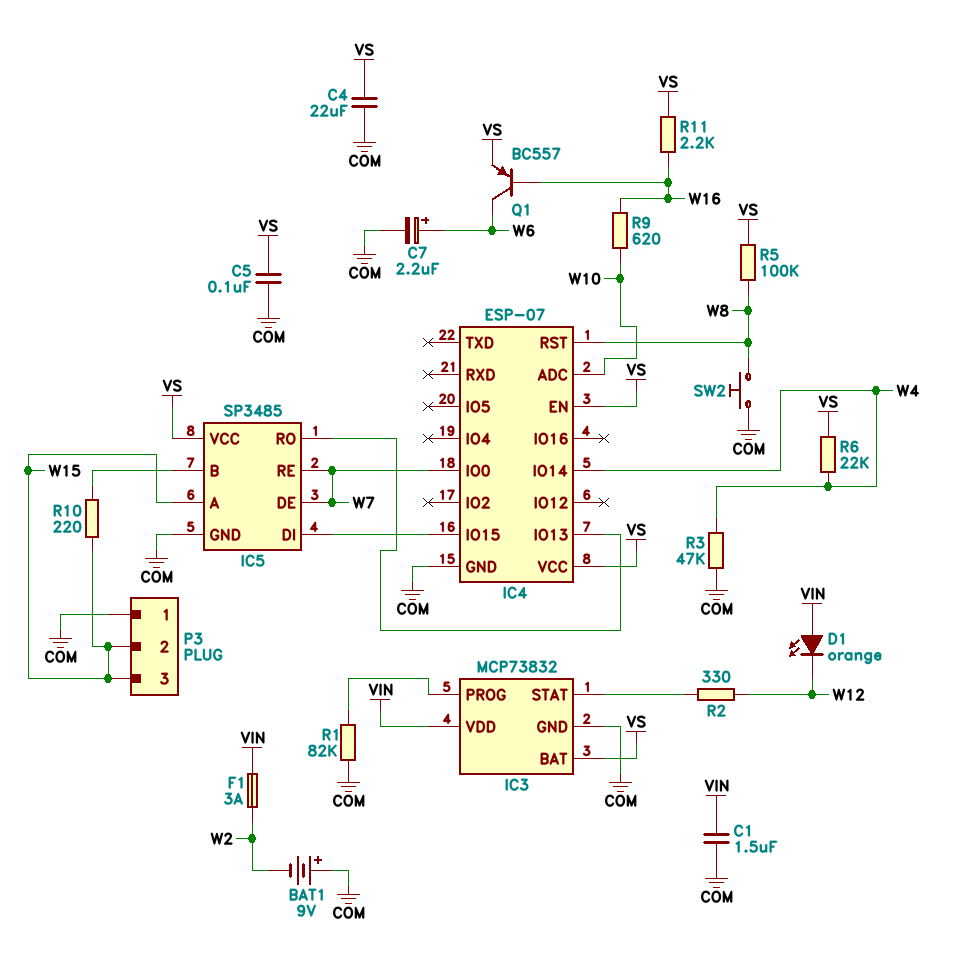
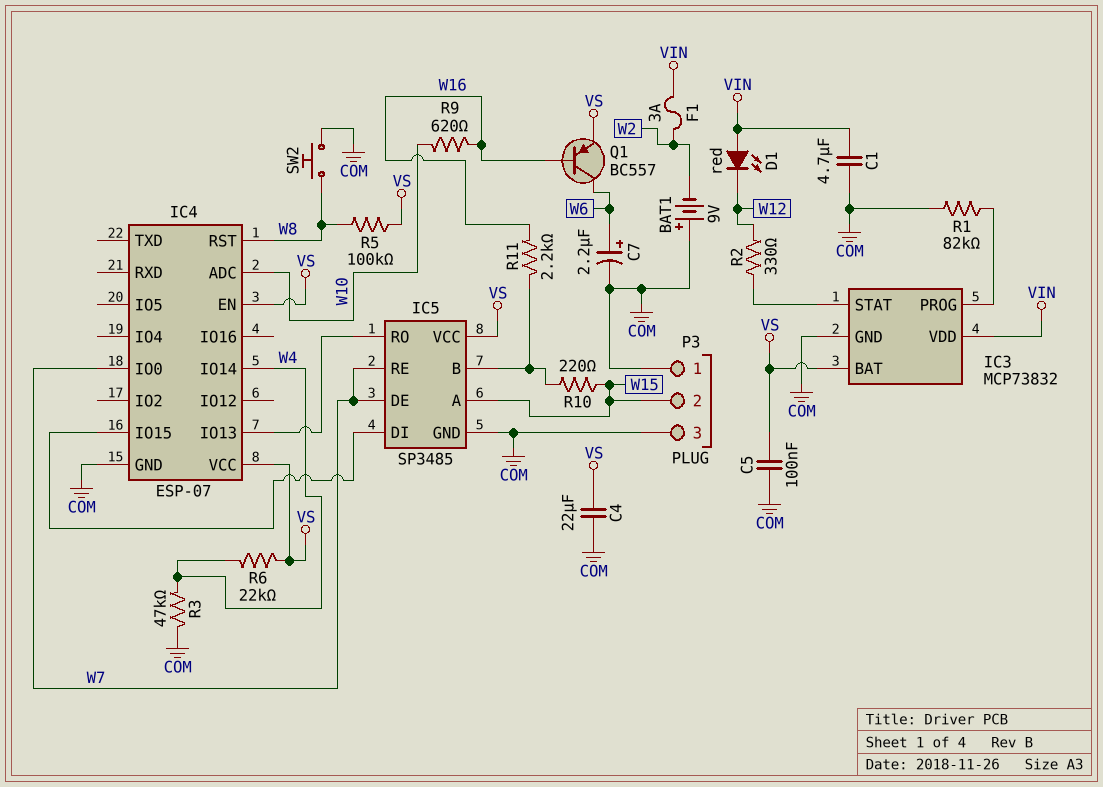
C1: 1.5uF (COM, VIN) -> 4.7uF (COM, VIN)
D1: LED orange (A VIN, K W12) -> LED red (A VIN, K W12)
P3 pin 3: W15 -> COM
R11: 2.2k (VS, W16) -> 2.2k (IC5/B, W16)

